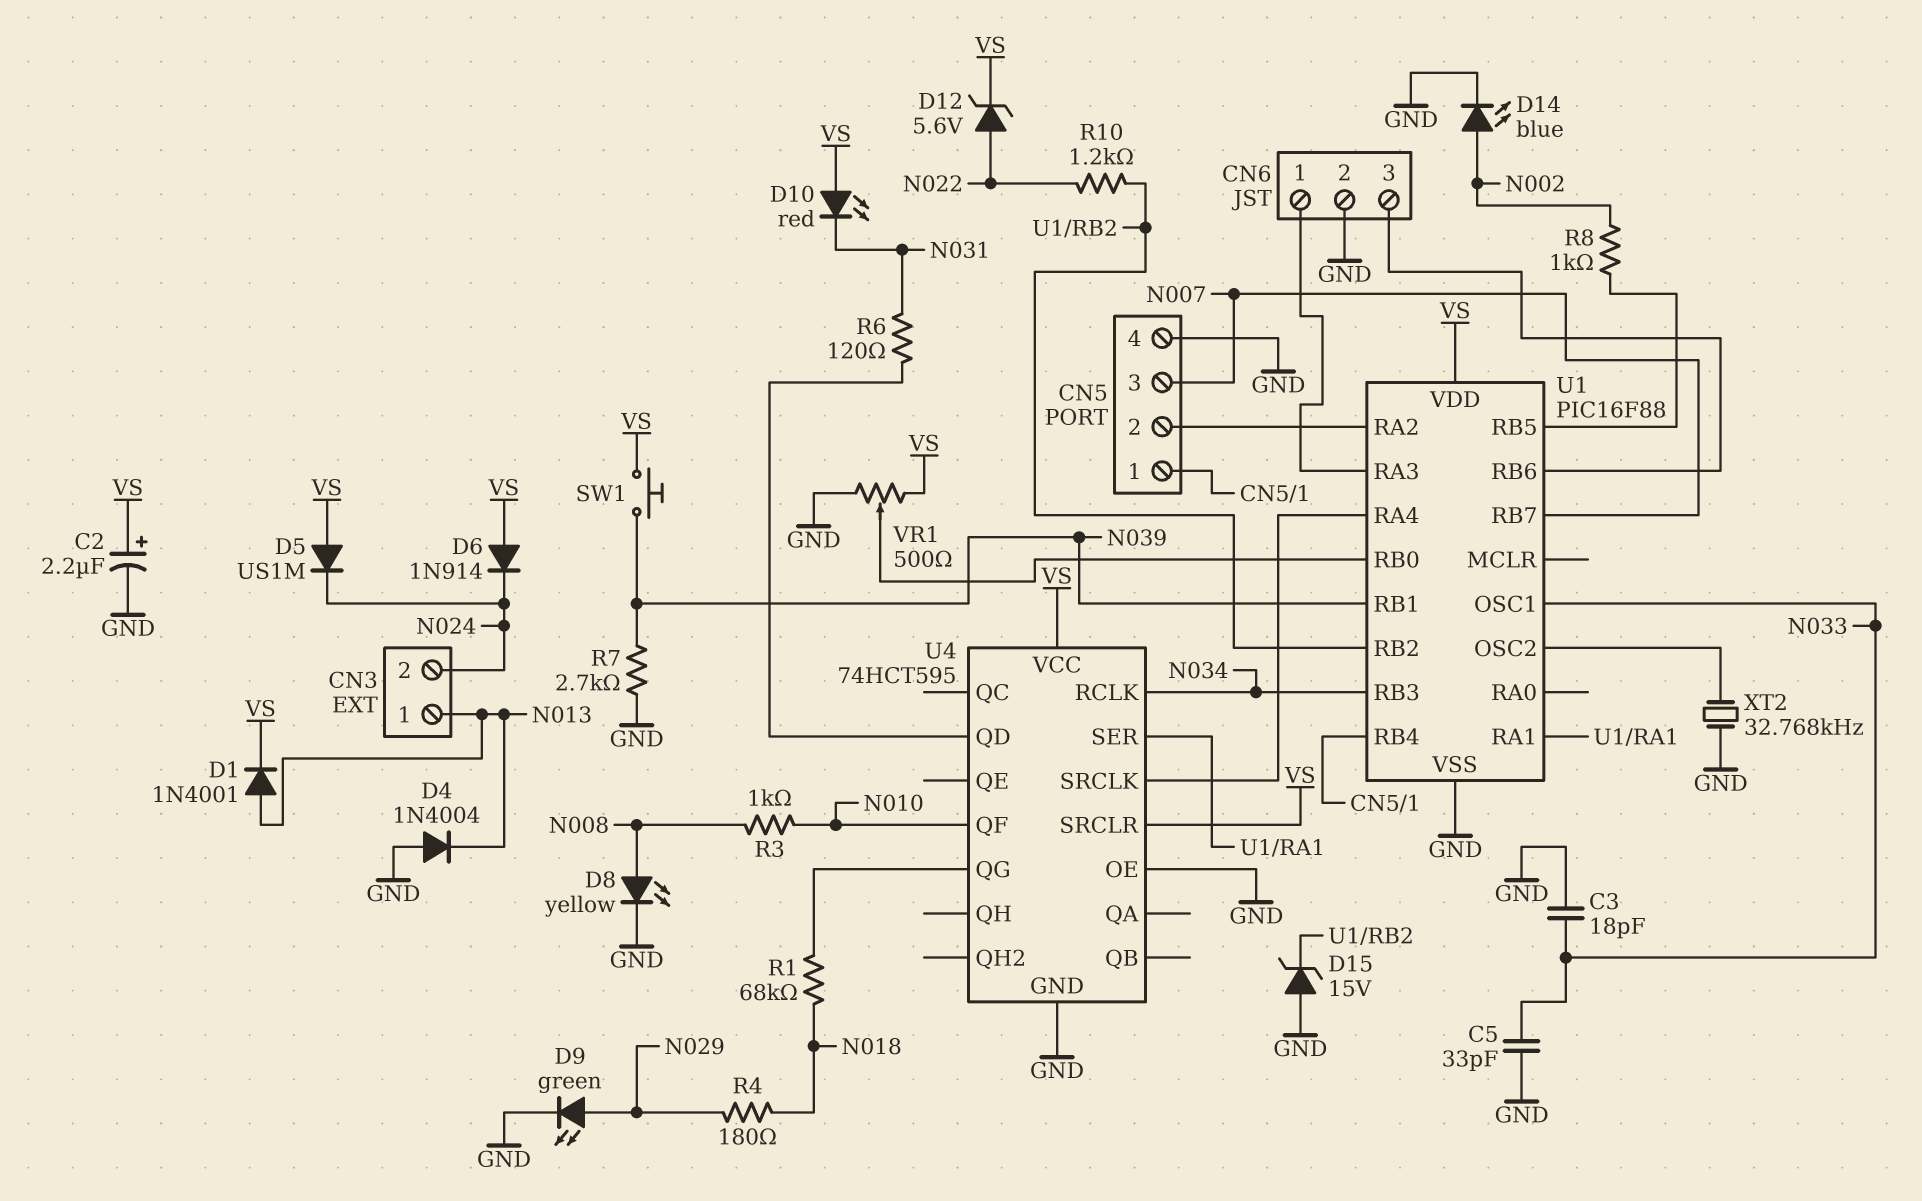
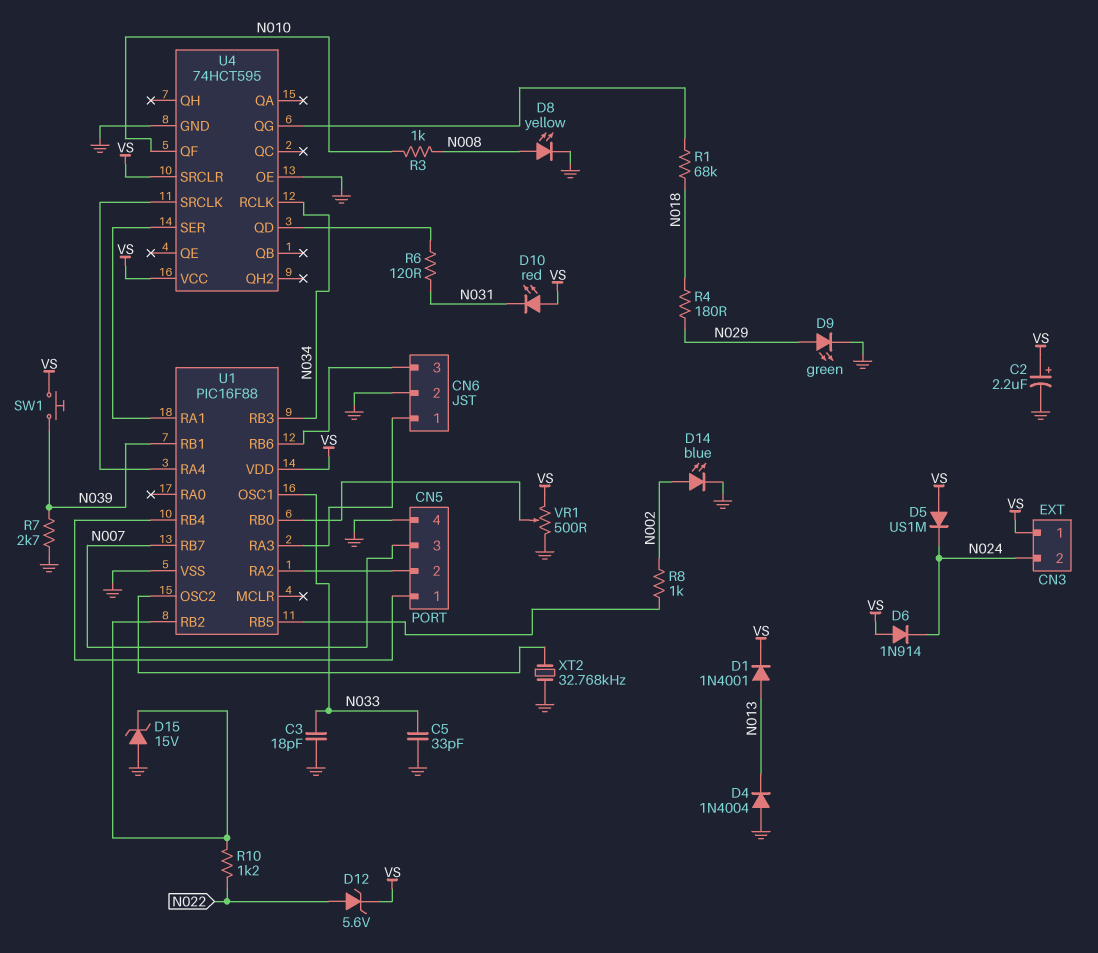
CN3 pin 1: N013 -> VS

